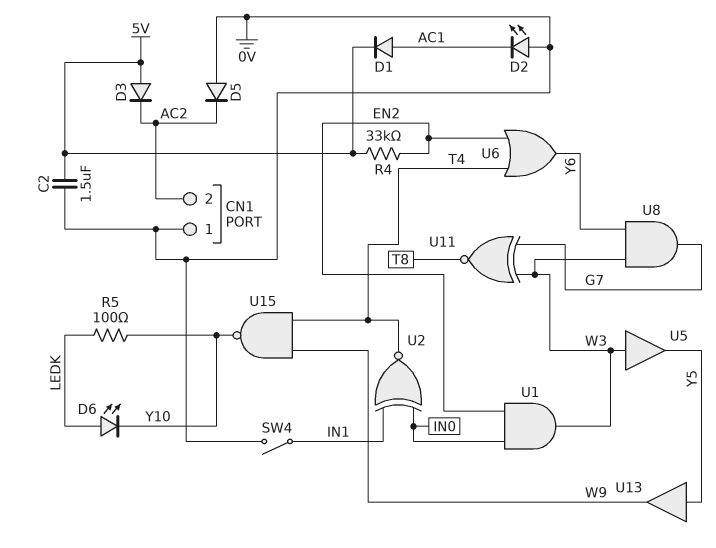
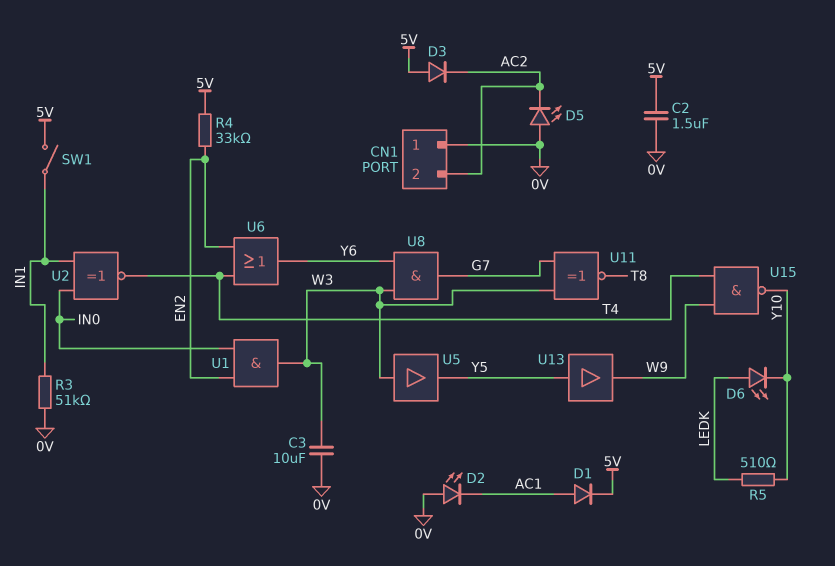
C3: none -> 10uF (0V, W3)
D5: diode (A 0V, K AC2) -> LED (A 0V, K AC2)
R3: none -> 51k (0V, IN1)
R5: 100 (LEDK, Y10) -> 510 (LEDK, Y10)
SW1: none -> switch (5V, IN1)
SW4: switch (0V, IN1) -> none

